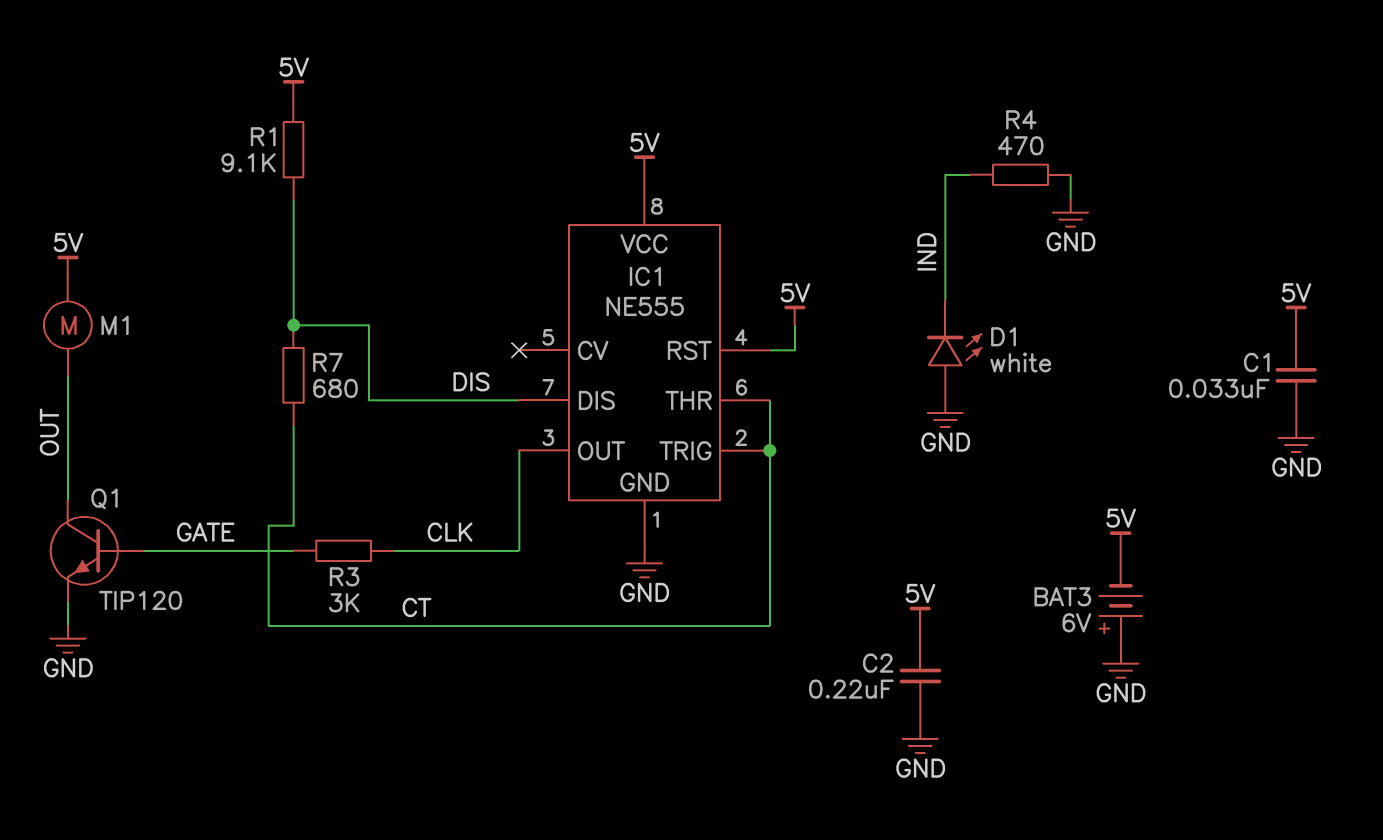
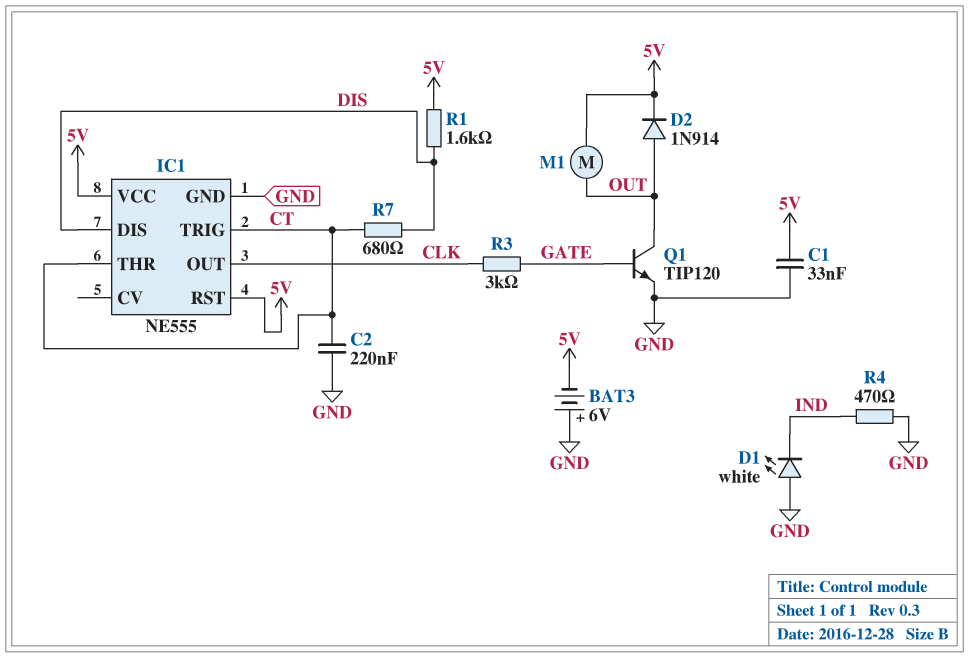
C2: 220nF (5V, GND) -> 220nF (CT, GND)
D2: none -> diode 1N914 (A OUT, K 5V)
R1: 9.1k (5V, DIS) -> 1.6k (5V, DIS)

